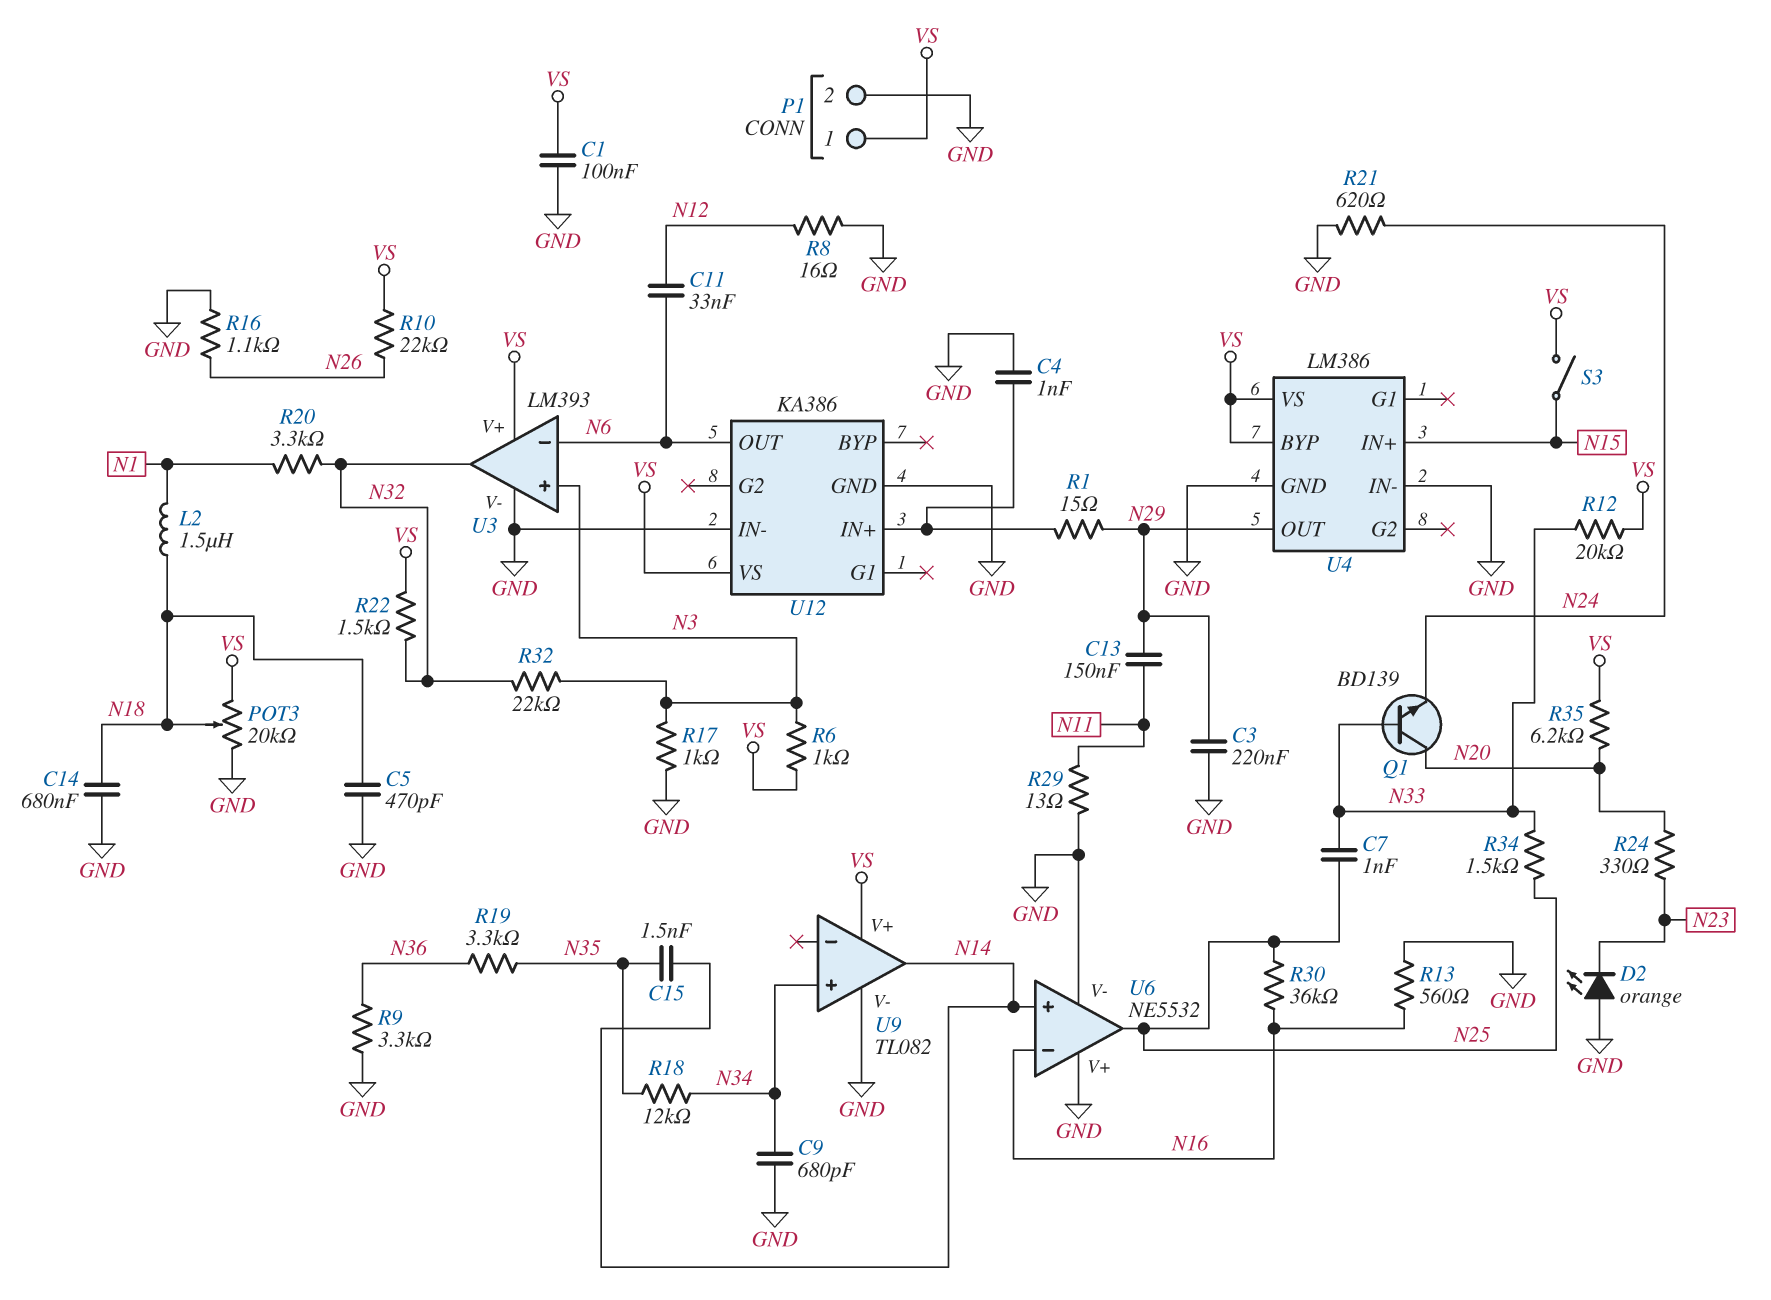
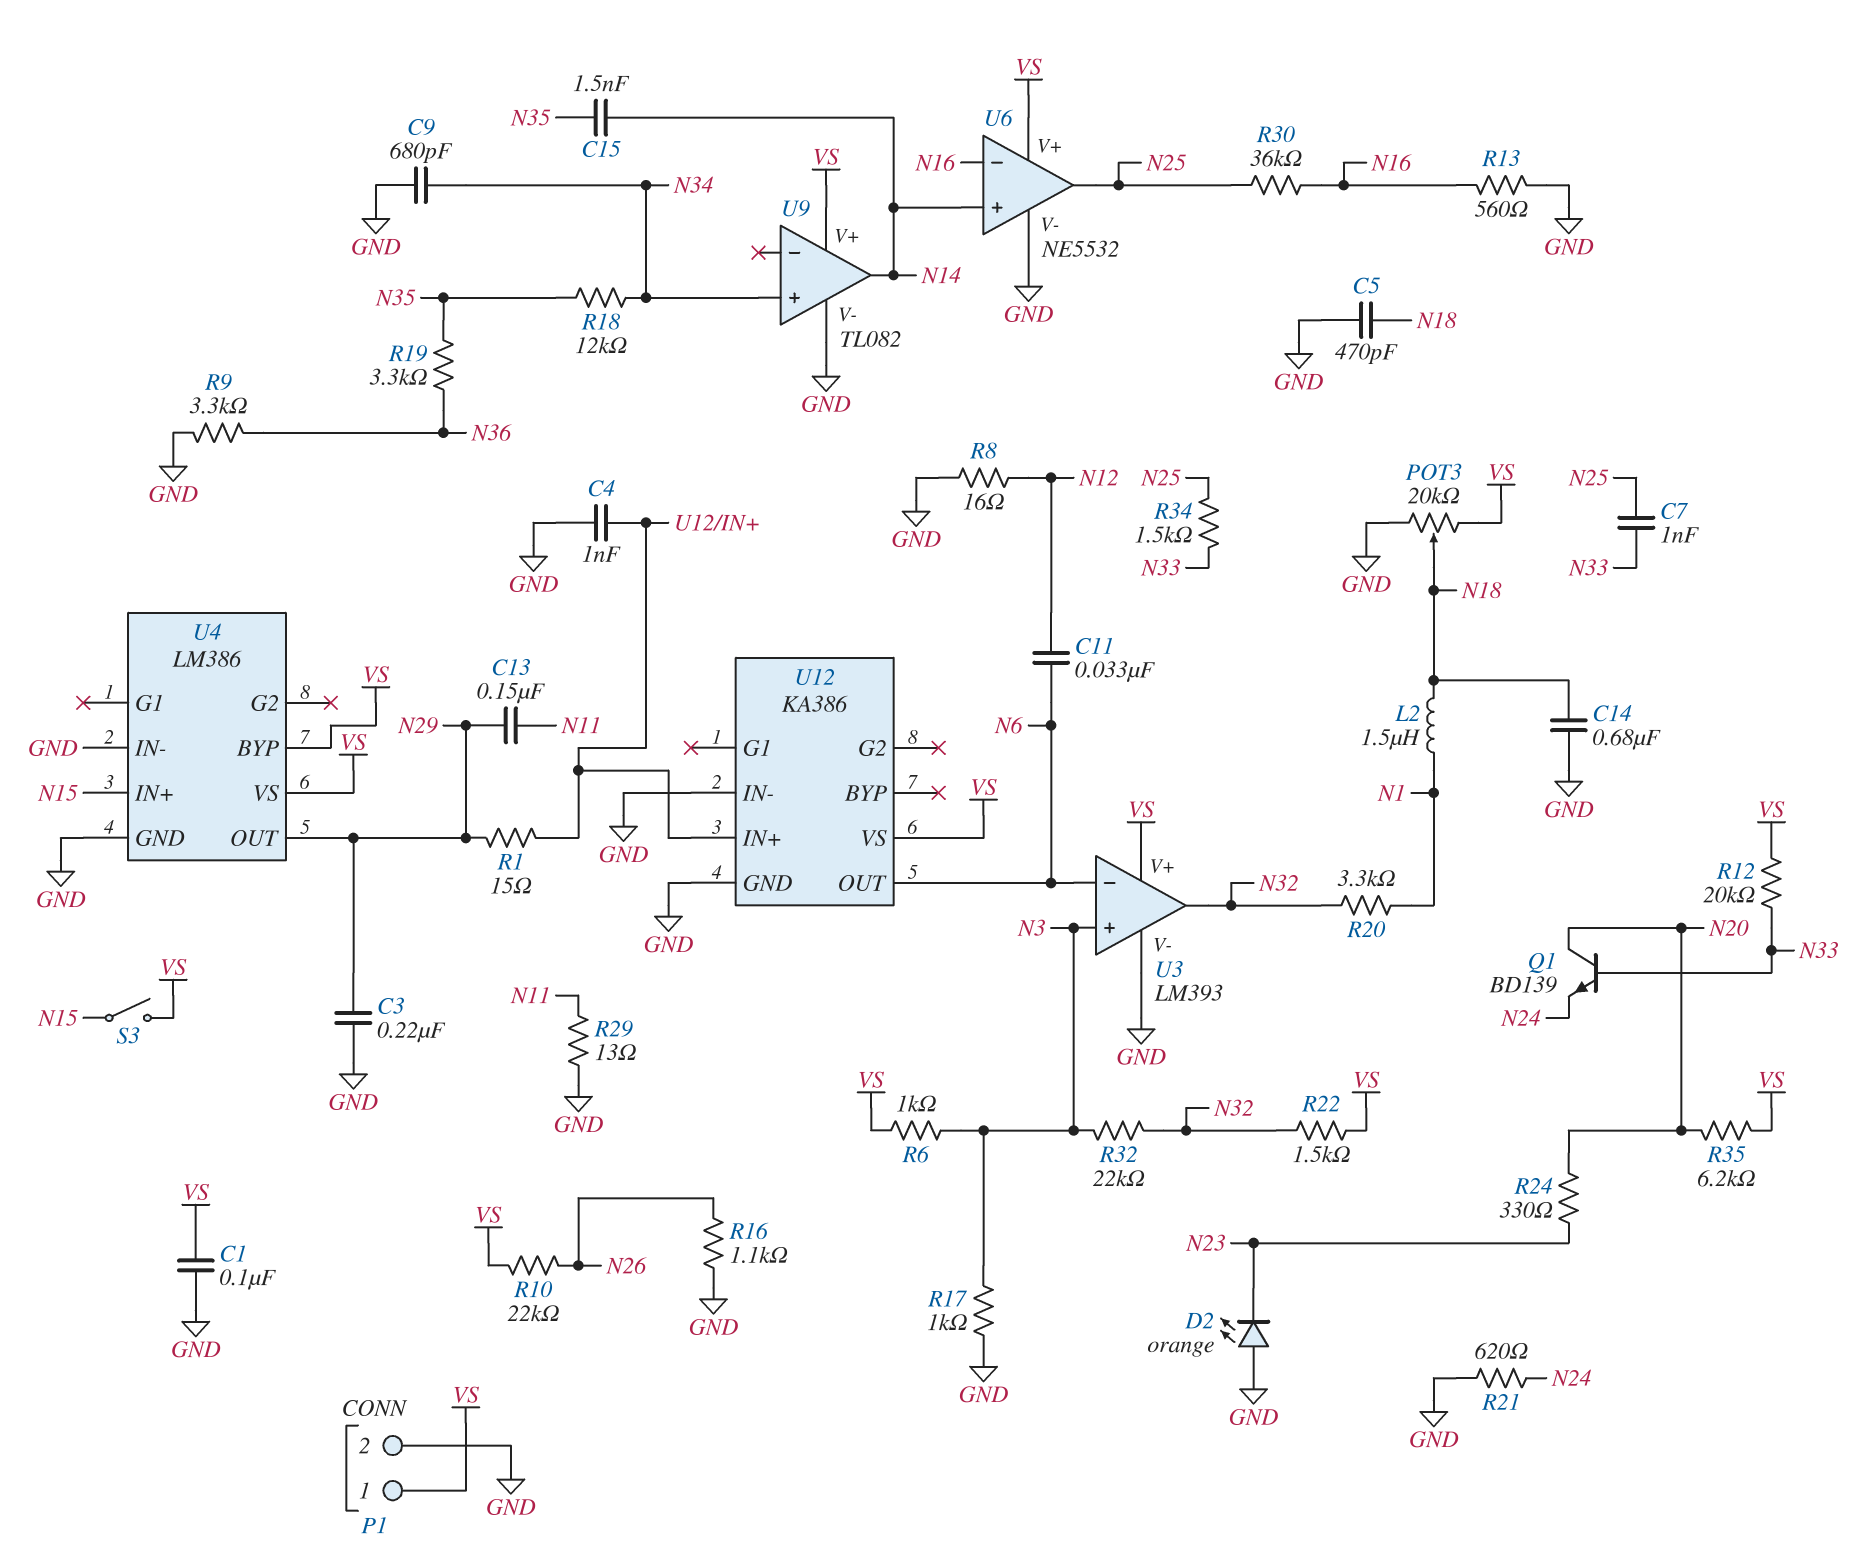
U6 pin V+: GND -> VS

